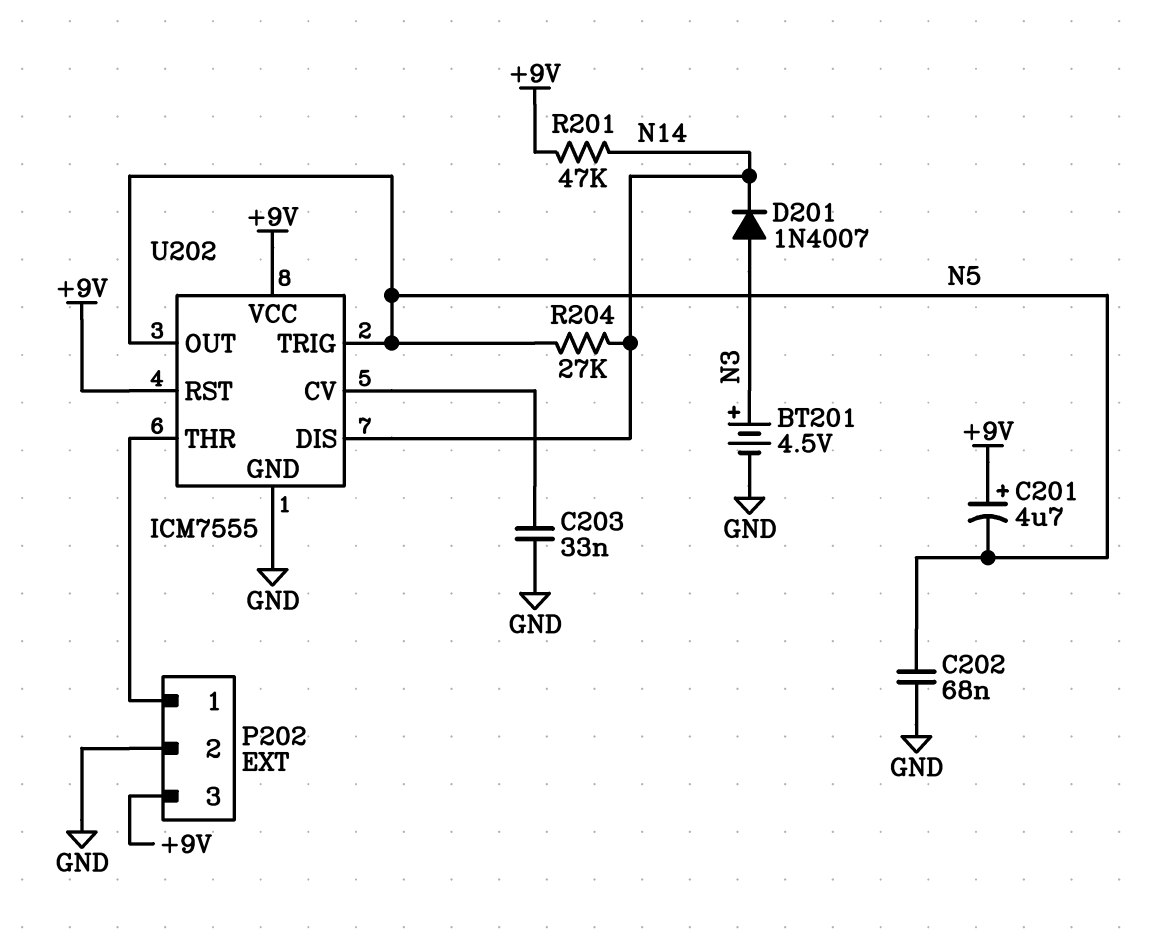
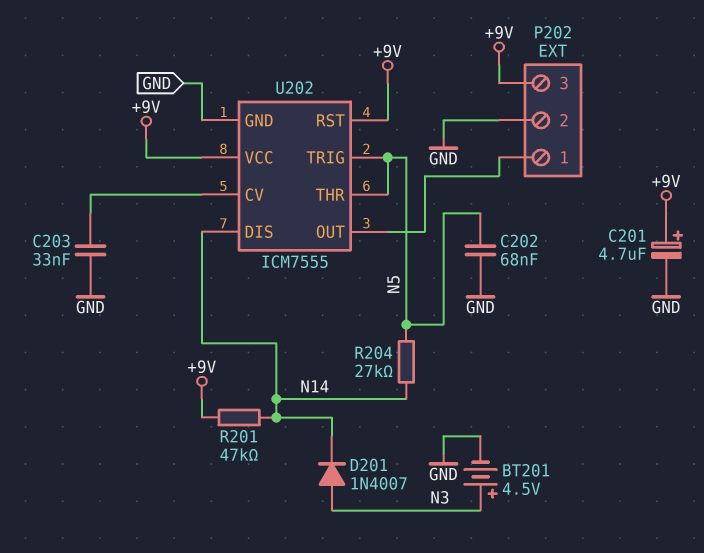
C201: 4.7uF (plus +9V, minus N5) -> 4.7uF (plus +9V, minus GND)
U202 pin OUT: N5 -> P202/1
U202 pin THR: P202/1 -> N5

